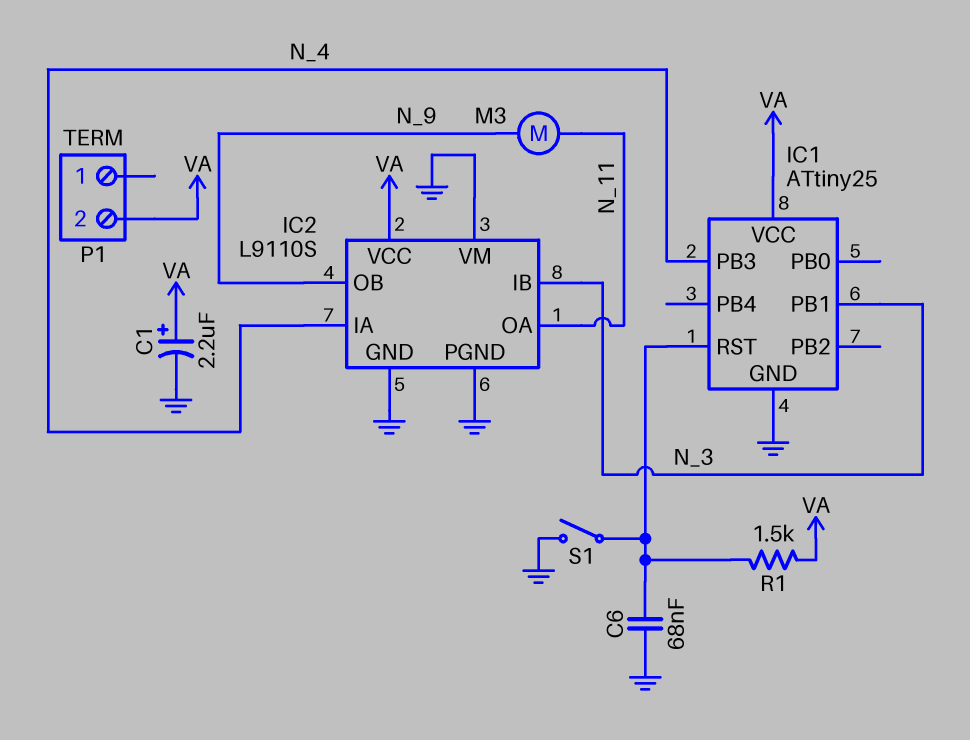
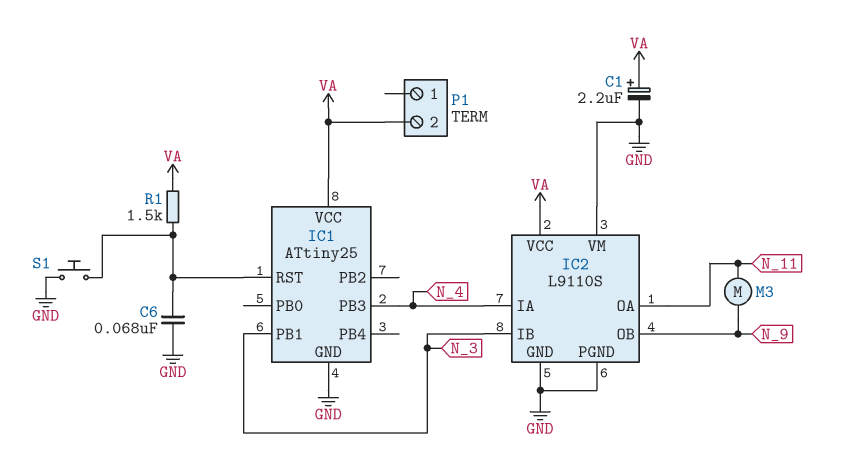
S1: switch (GND, IC1/RST) -> button (GND, IC1/RST)

